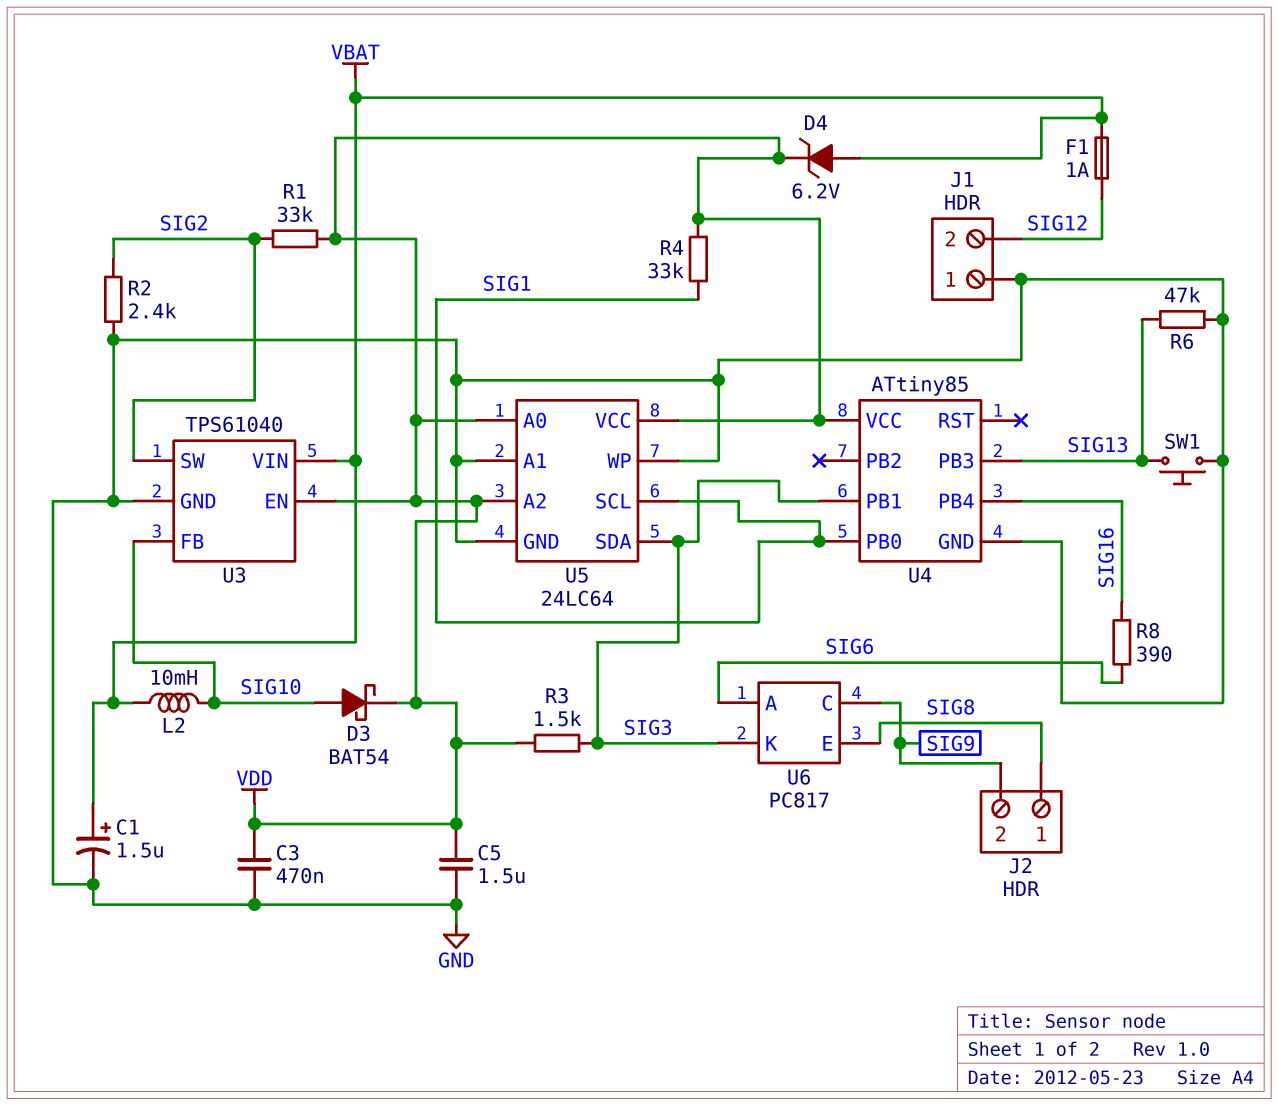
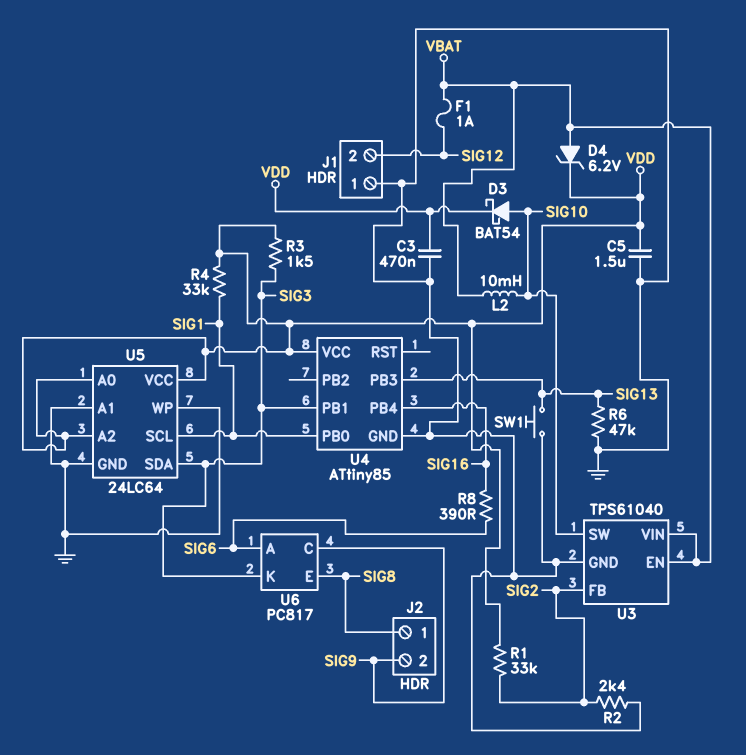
C1: 1.5uF (plus VBAT, minus GND) -> none
U3 pin EN: VDD -> VBAT
U3 pin FB: SIG10 -> SIG2
U3 pin SW: SIG2 -> SIG10

